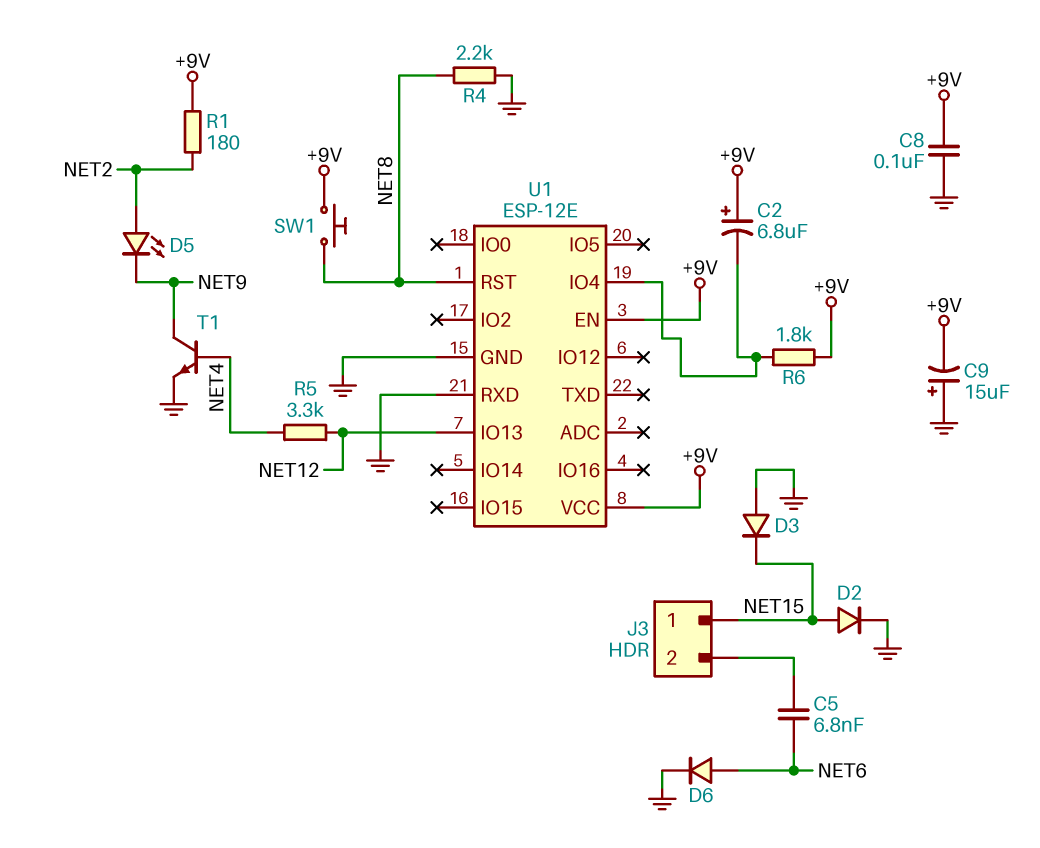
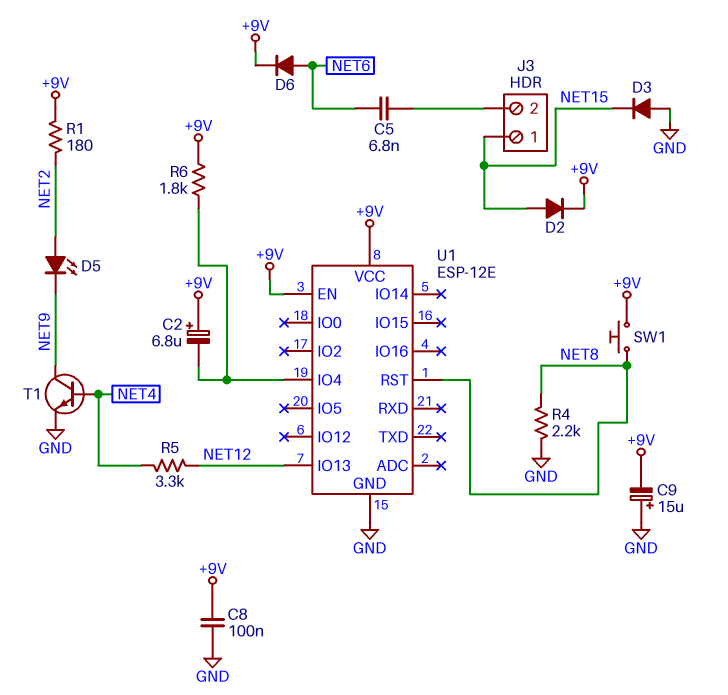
D2: diode (A NET15, K GND) -> diode (A NET15, K +9V)
D6: diode (A NET6, K GND) -> diode (A NET6, K +9V)
U1 pin RXD: GND -> none

